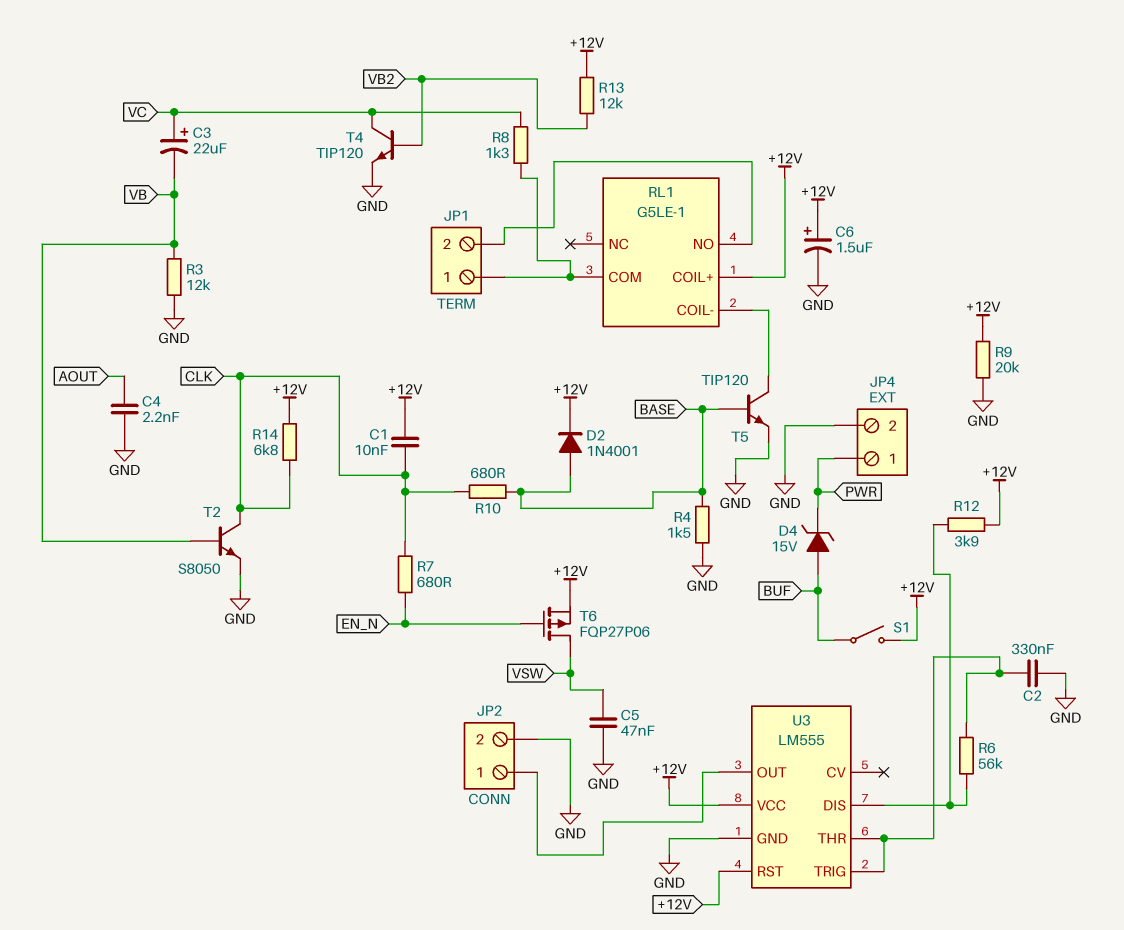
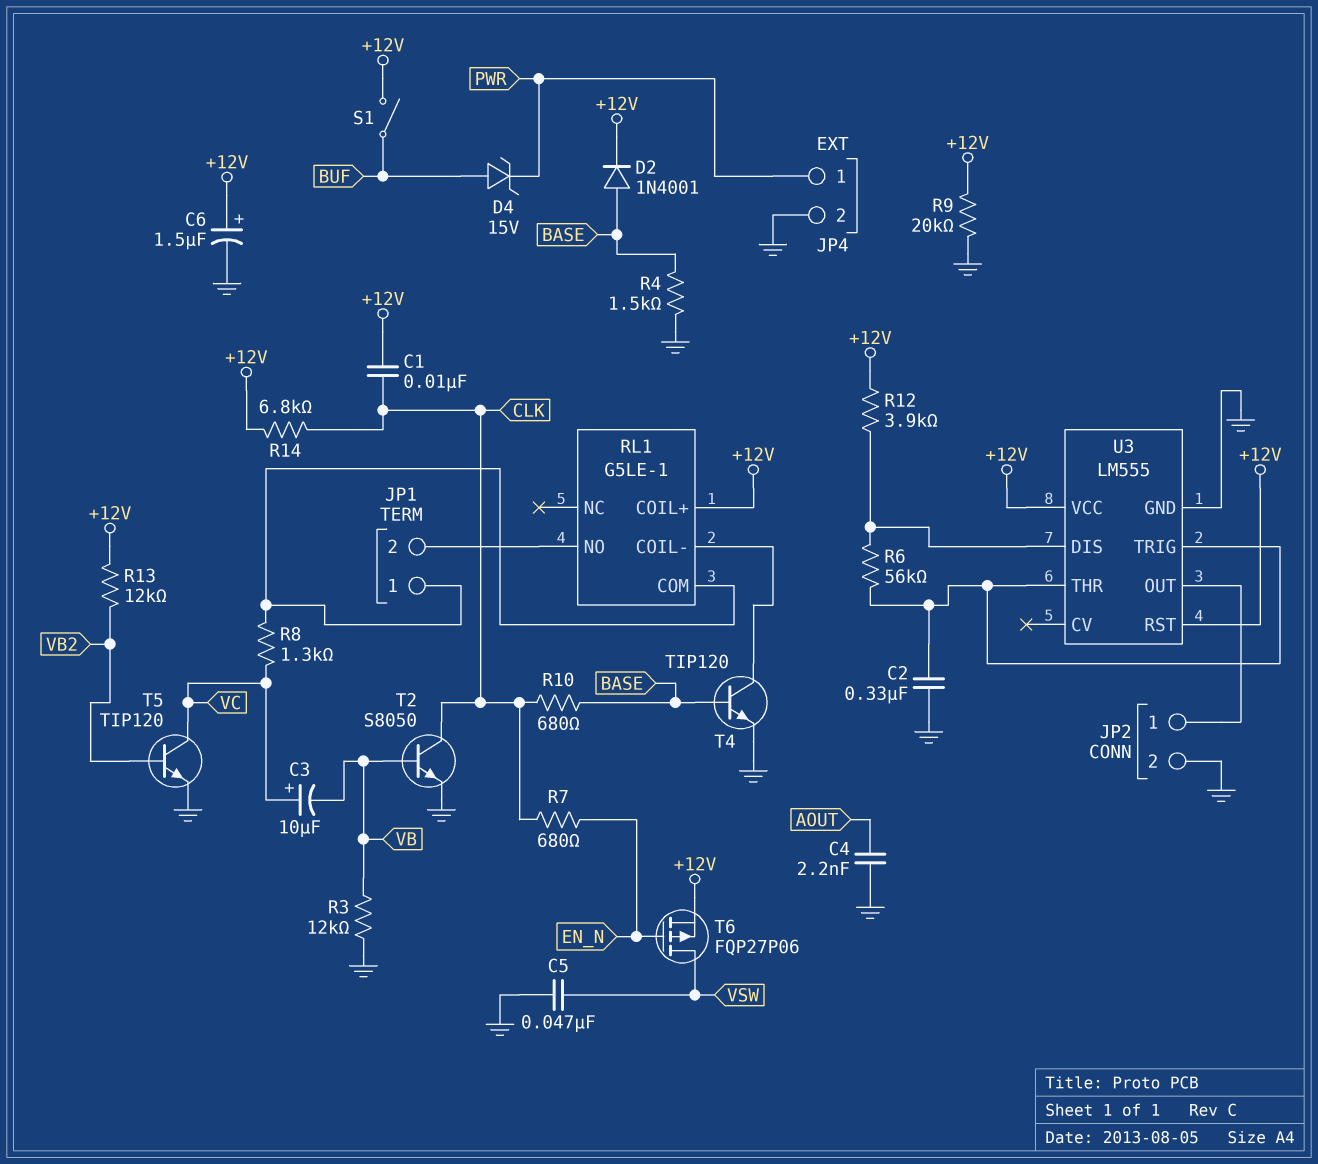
C3: 22uF (plus VC, minus VB) -> 10uF (plus VC, minus VB)
T4: NPN TIP120 (B VB2, C VC, E GND) -> NPN TIP120 (B BASE, C RL1/COIL-, E GND)
T5: NPN TIP120 (B BASE, C RL1/COIL-, E GND) -> NPN TIP120 (B VB2, C VC, E GND)

